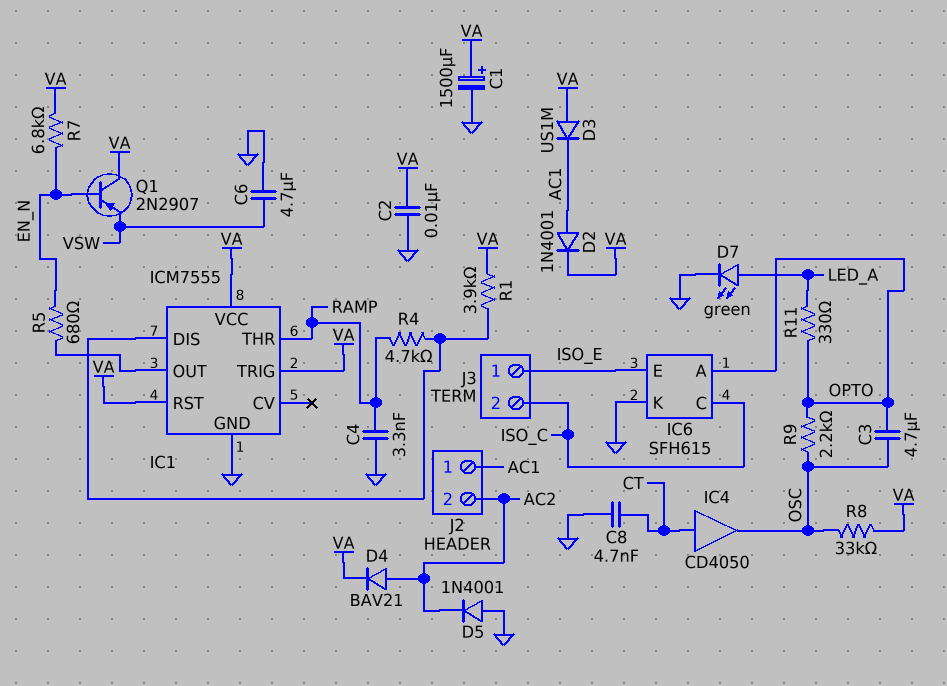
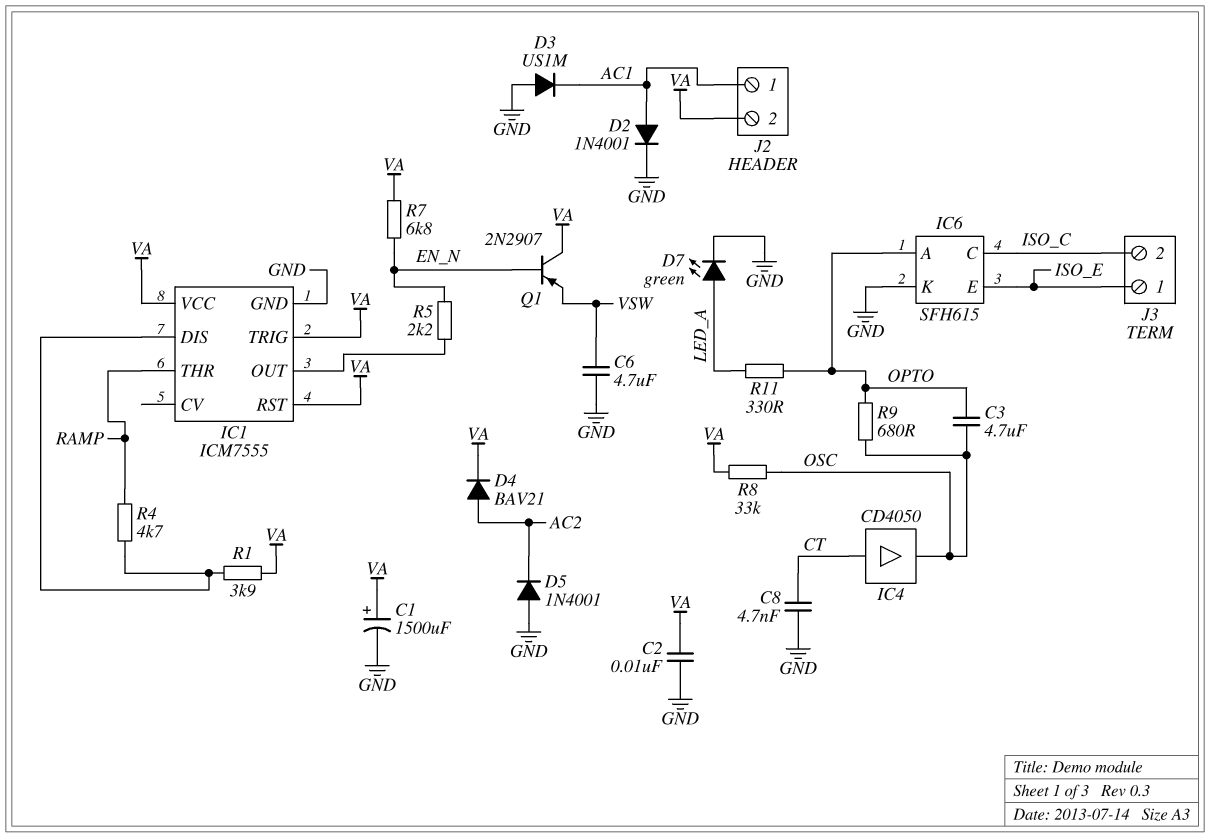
C4: 3.3nF (GND, RAMP) -> none
D2: diode 1N4001 (A AC1, K VA) -> diode 1N4001 (A AC1, K GND)
D3: diode US1M (A VA, K AC1) -> diode US1M (A GND, K AC1)
J2 pin 2: AC2 -> VA
R5: 680 (EN_N, IC1/OUT) -> 2.2k (EN_N, IC1/OUT)
R9: 2.2k (OPTO, OSC) -> 680 (OPTO, OSC)

